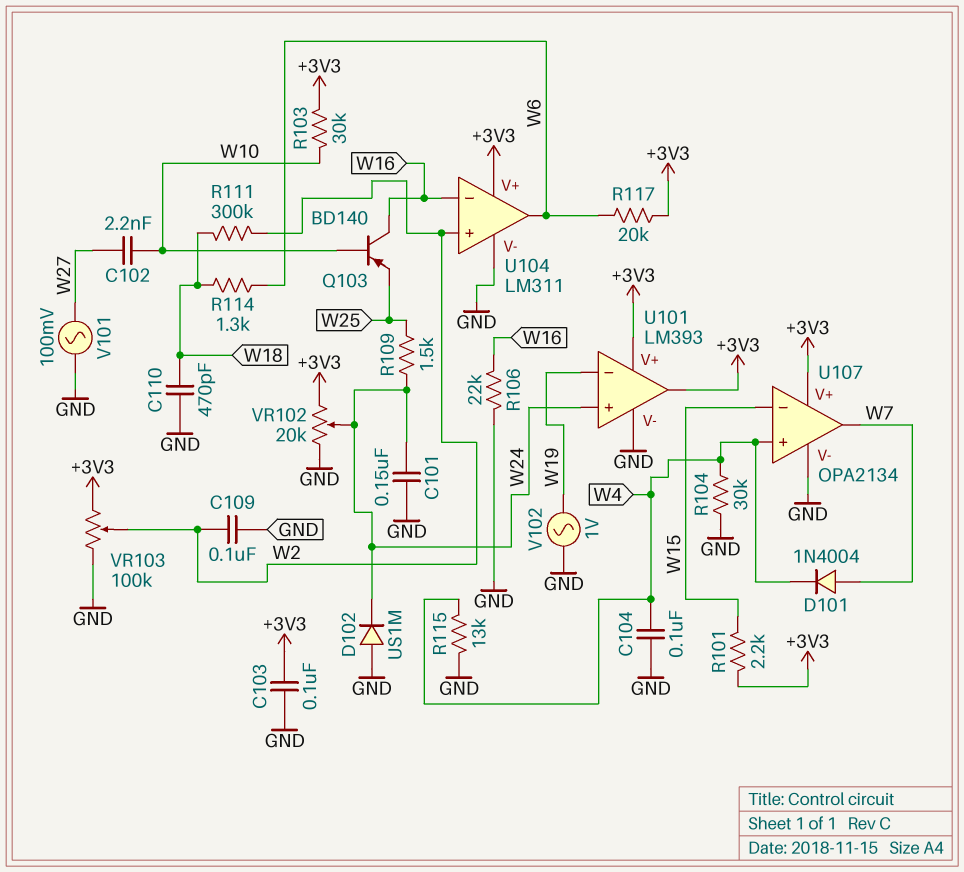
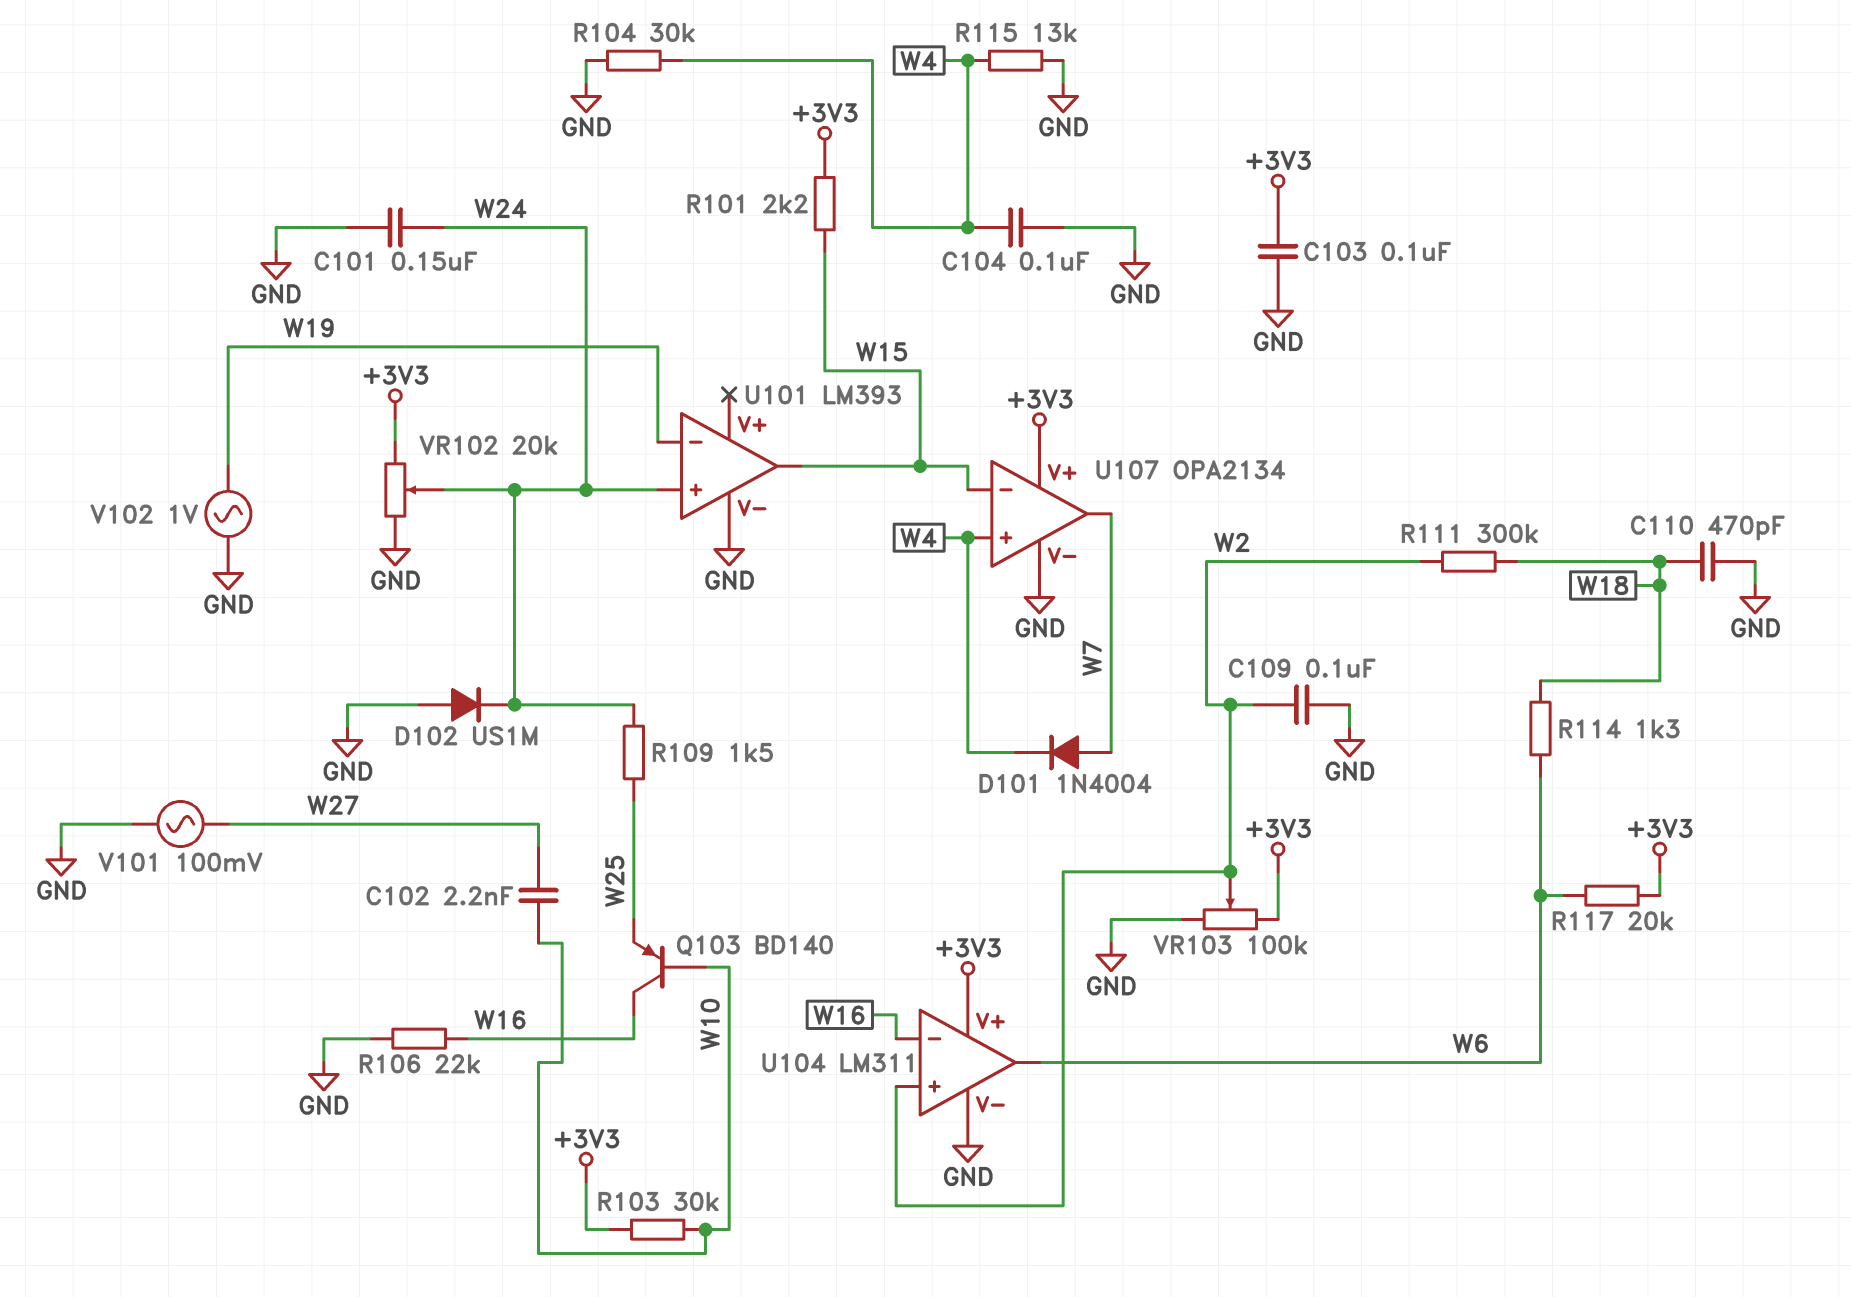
U101 pin V+: +3V3 -> none
U101 pin out: +3V3 -> W15

